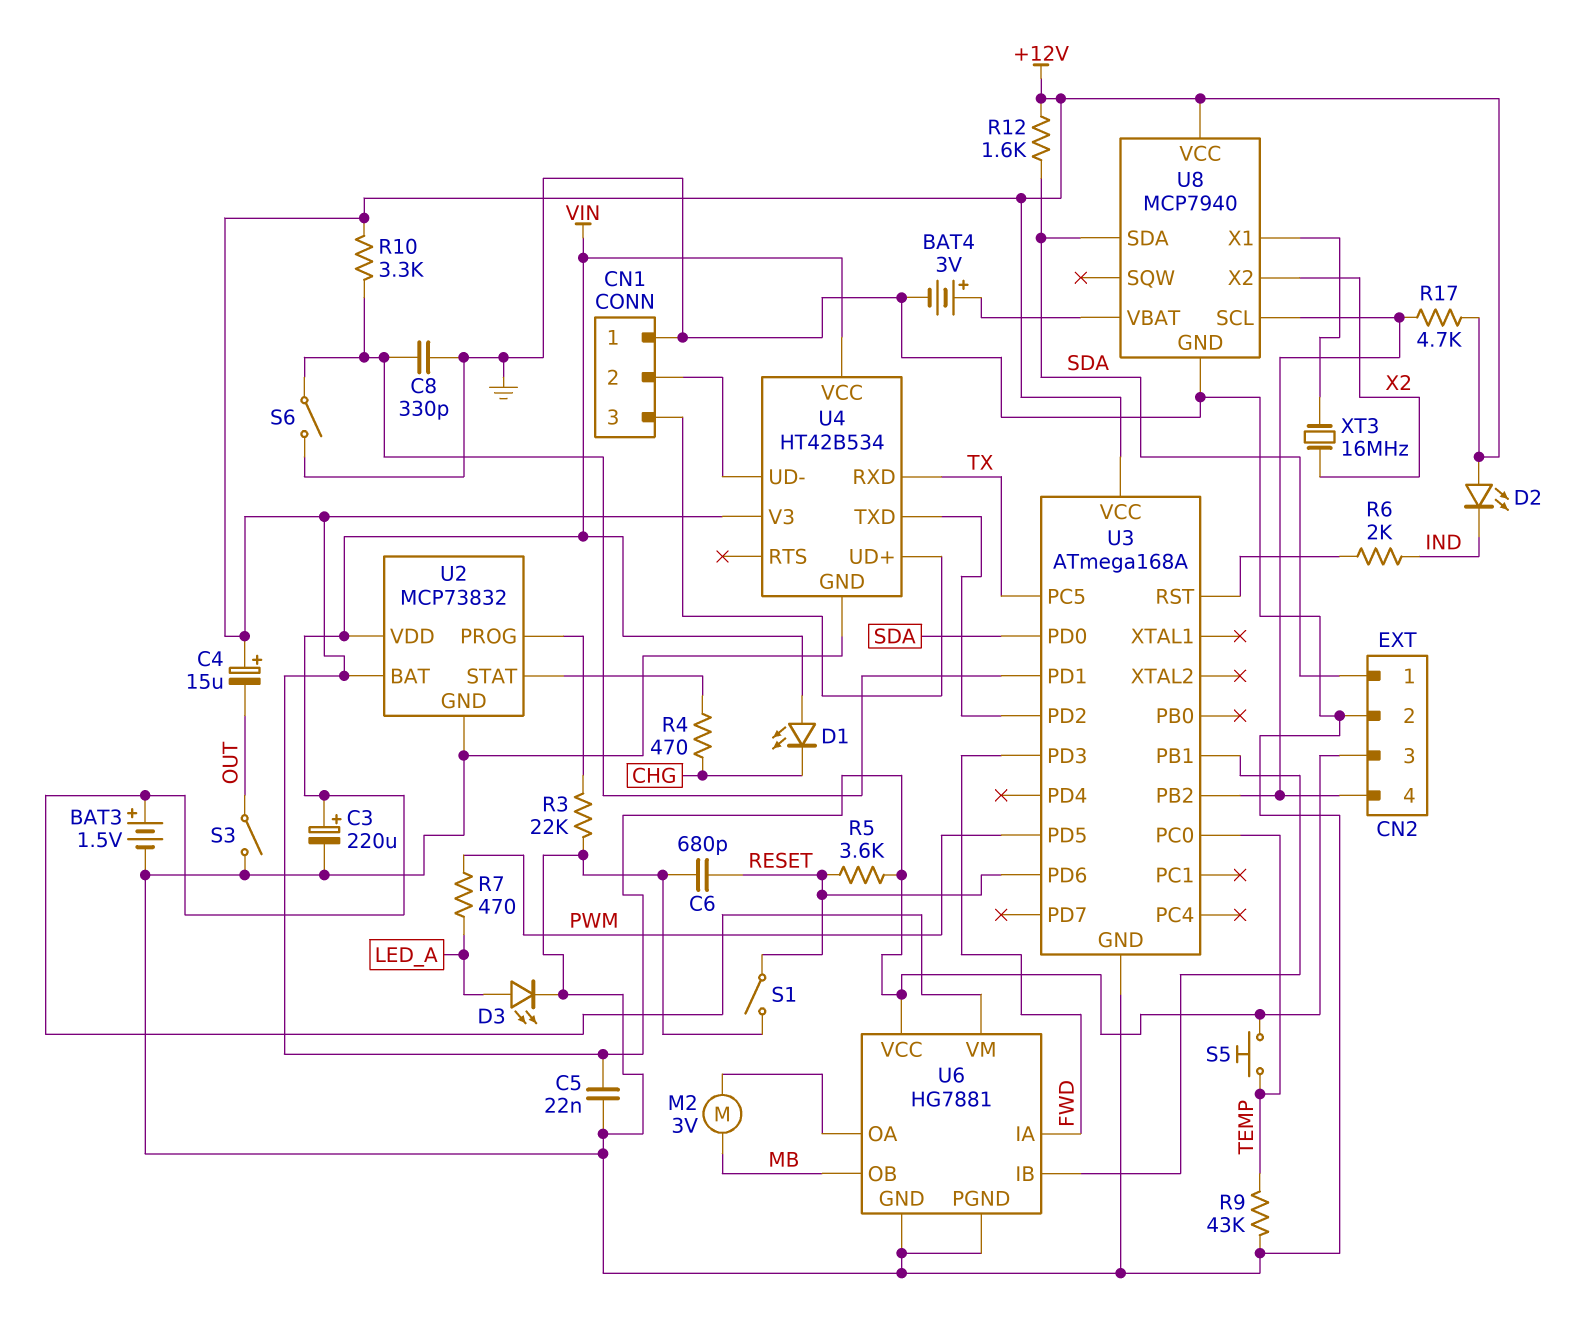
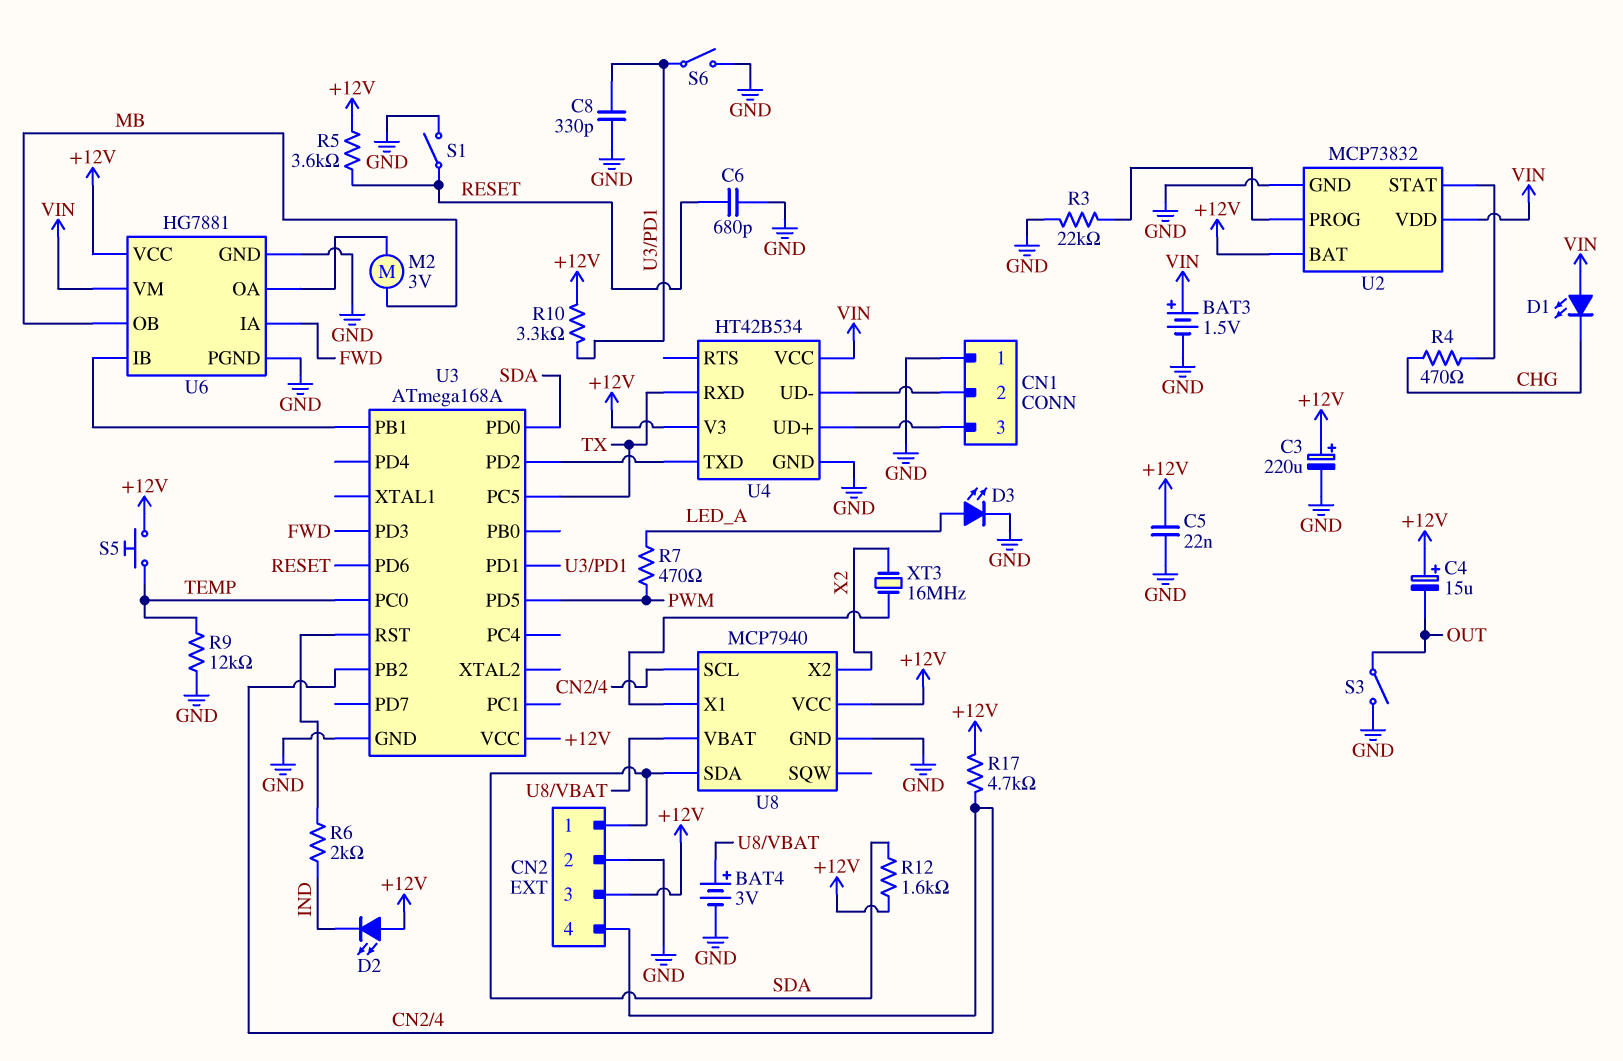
C3: 220uF (plus VIN, minus GND) -> 220uF (plus +12V, minus GND)
R9: 43k (GND, TEMP) -> 12k (GND, TEMP)

